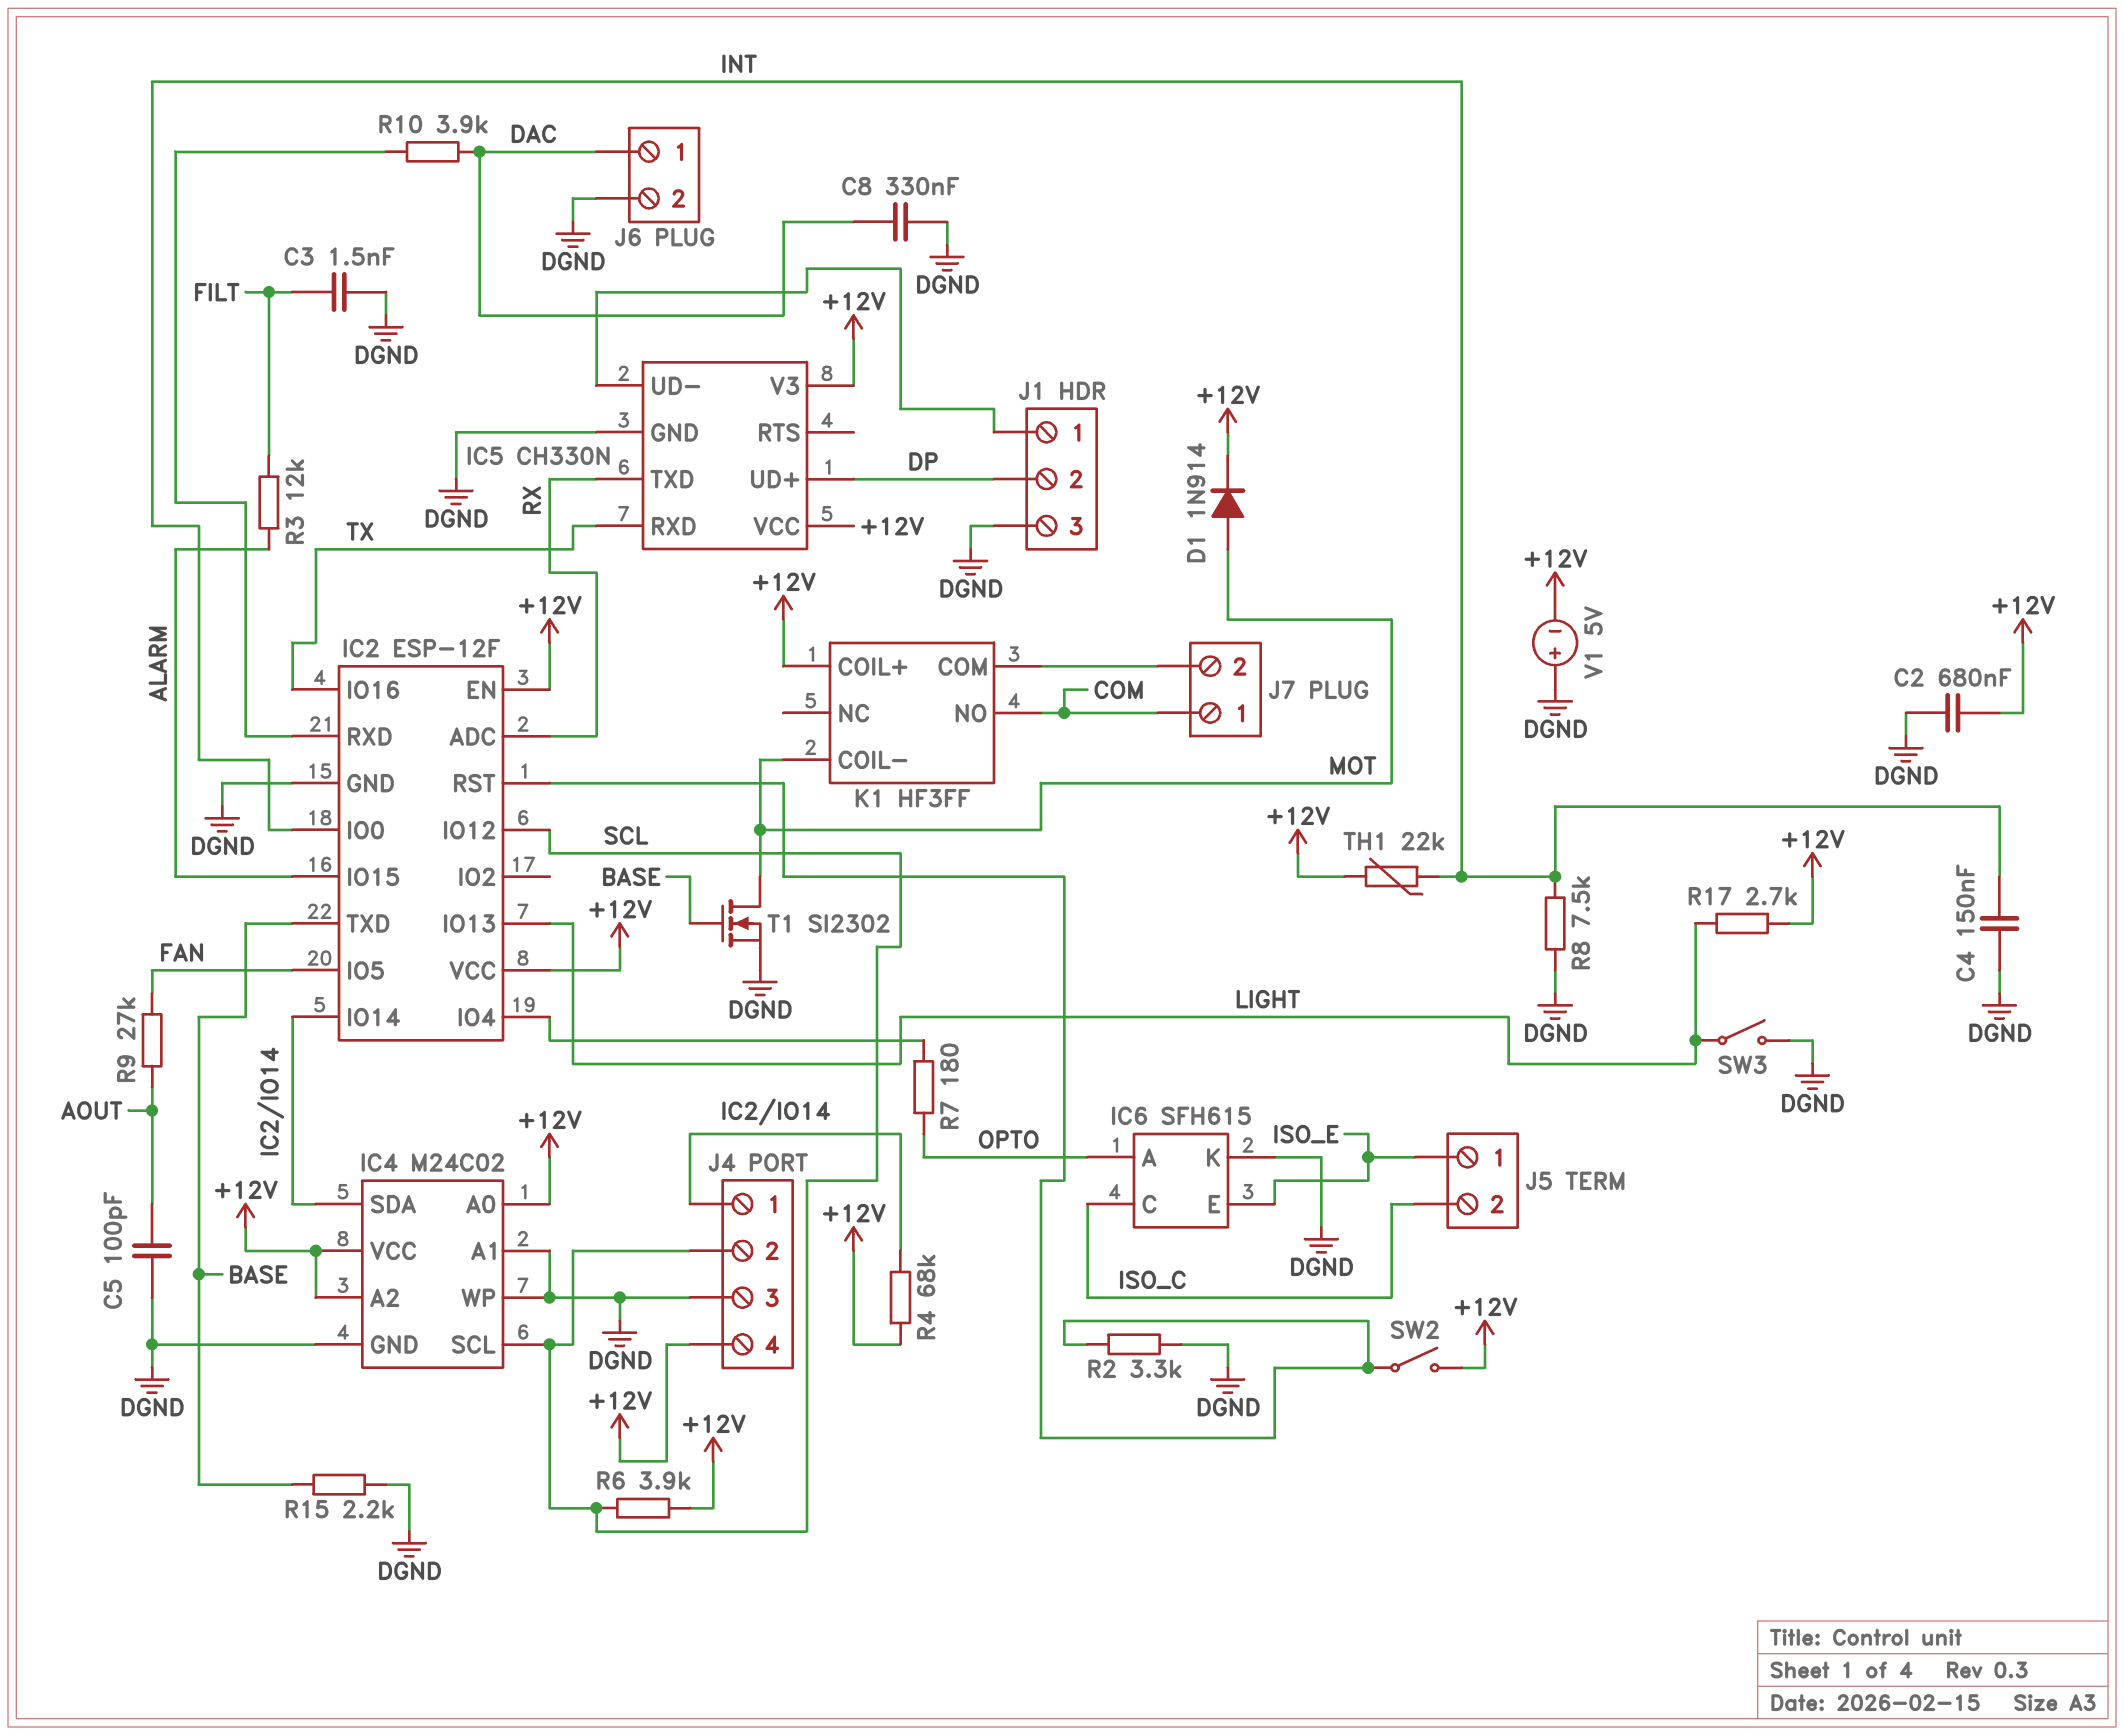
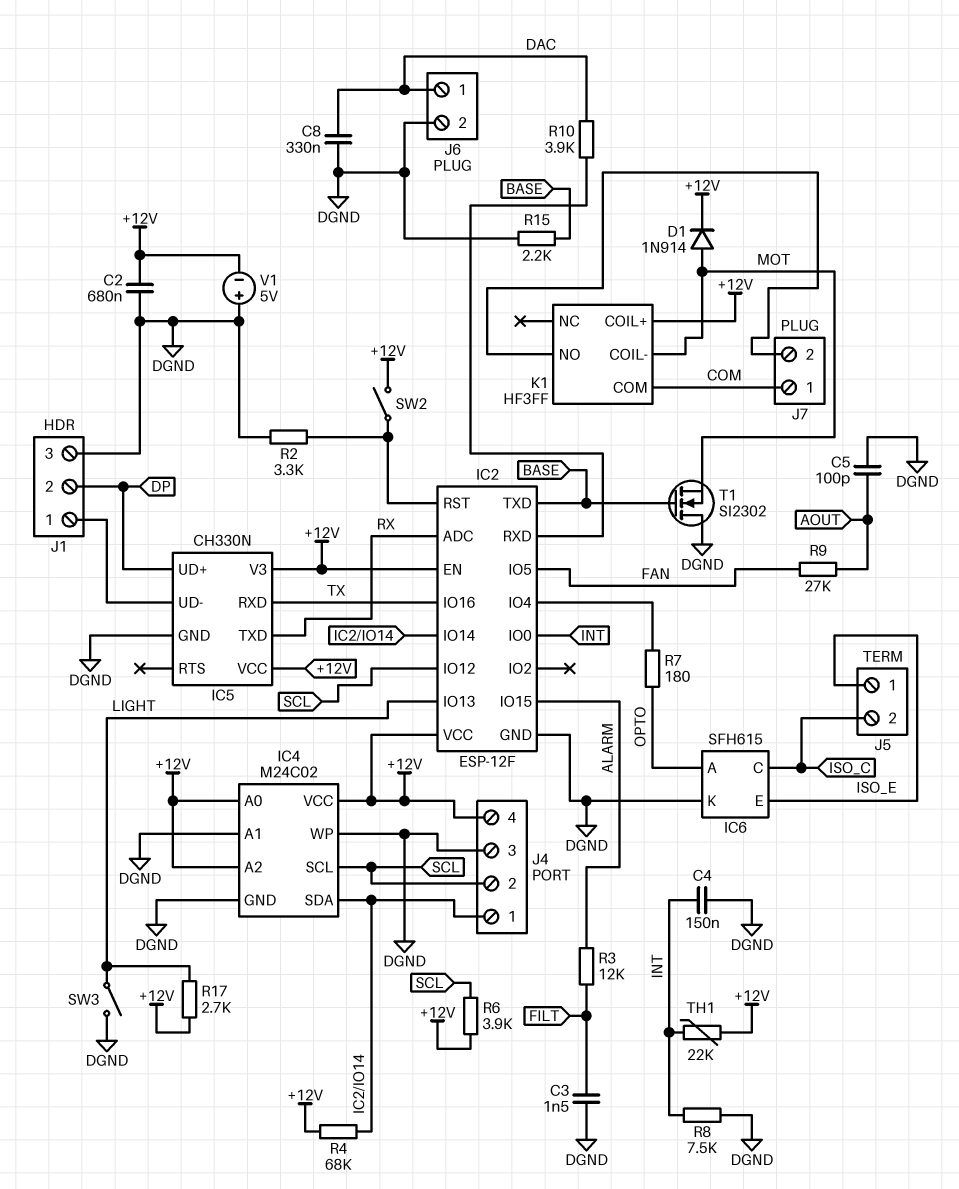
K1 pin COM: J7/2 -> COM
K1 pin NO: COM -> J7/2
T1: NMOS SI2302 (G BASE, D MOT, S DGND) -> NMOS SI2302 (G BASE, D DGND, S MOT)

